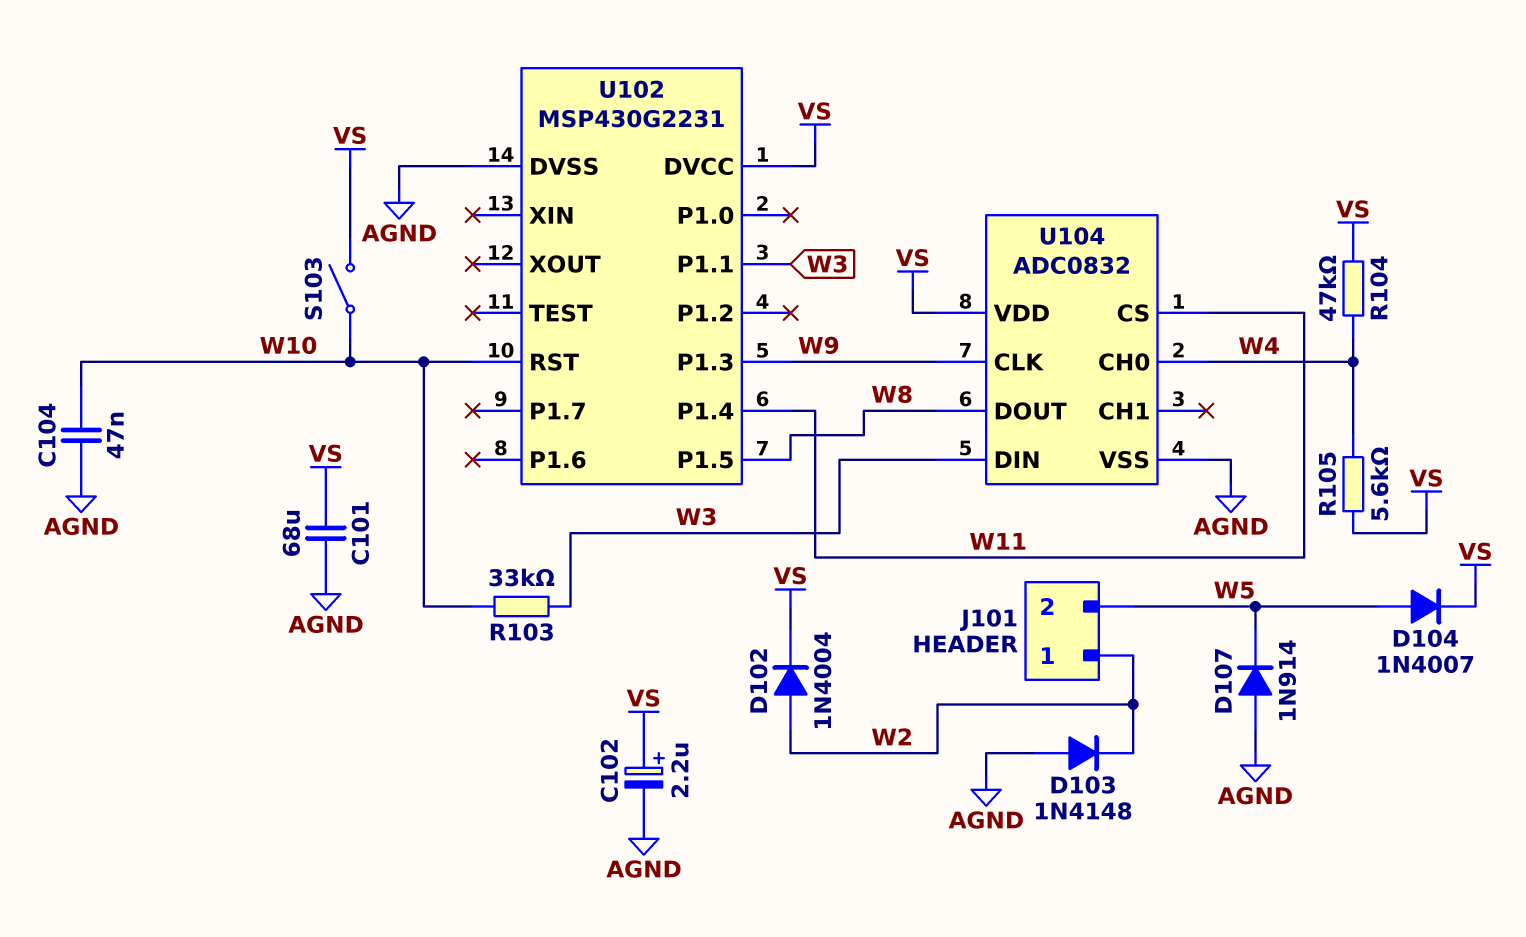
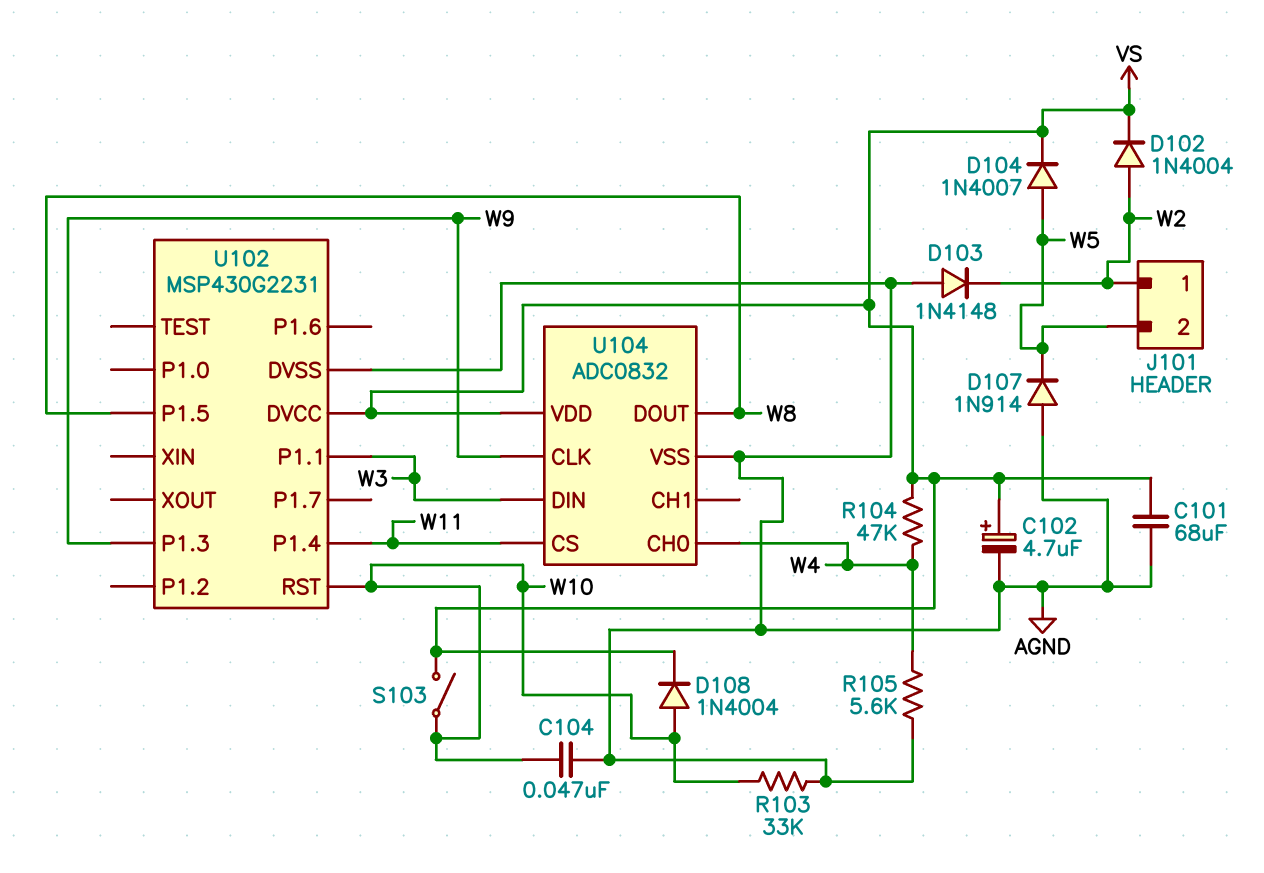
C102: 2.2uF (plus VS, minus AGND) -> 4.7uF (plus VS, minus AGND)
D108: none -> diode 1N4004 (A W10, K VS)
R103: 33k (W3, W10) -> 33k (AGND, W10)
R105: 5.6k (VS, W4) -> 5.6k (AGND, W4)

